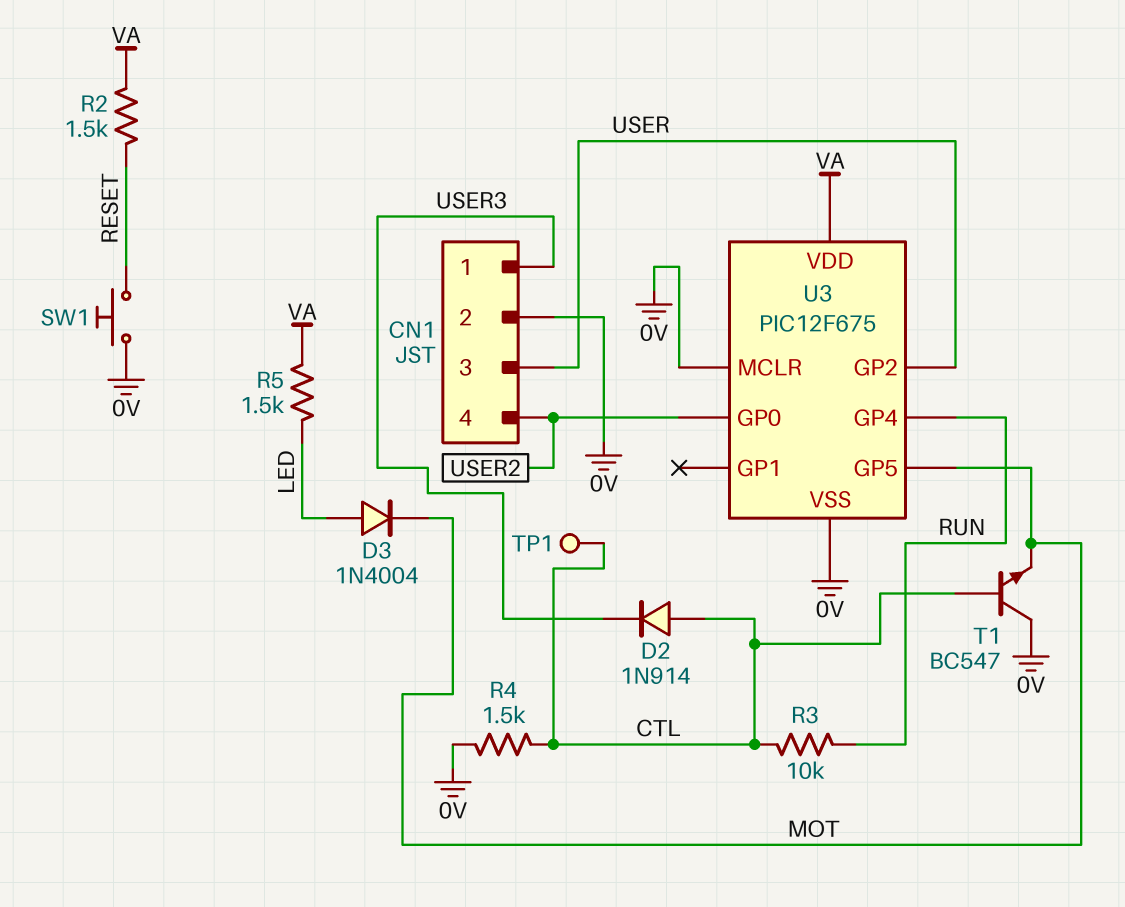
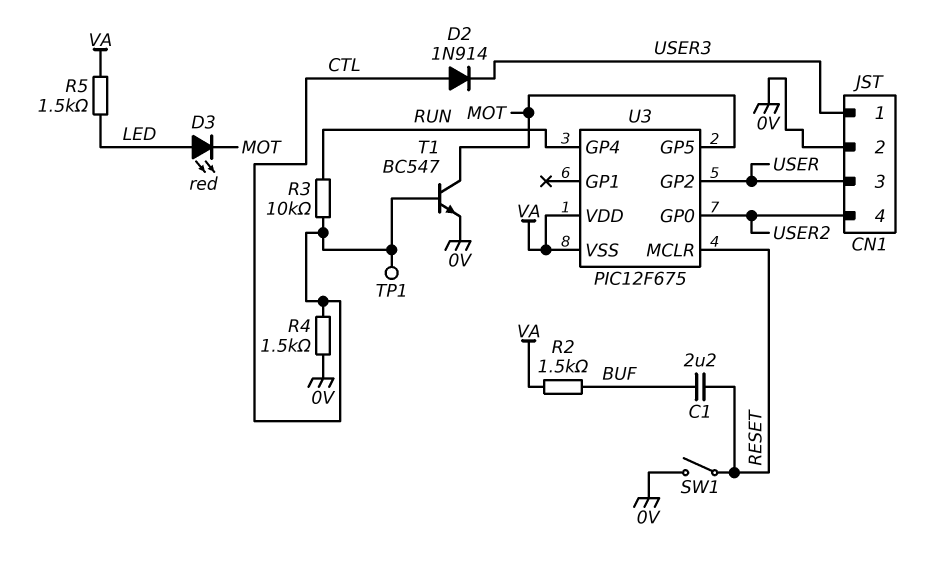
C1: none -> 2.2uF (BUF, RESET)
D3: diode 1N4004 (A LED, K MOT) -> LED red (A LED, K MOT)
R2: 1.5k (RESET, VA) -> 1.5k (BUF, VA)
SW1: button (0V, RESET) -> switch (0V, RESET)
T1: NPN BC547 (B CTL, C 0V, E MOT) -> NPN BC547 (B CTL, C MOT, E 0V)
U3 pin MCLR: 0V -> RESET
U3 pin VSS: 0V -> VA

